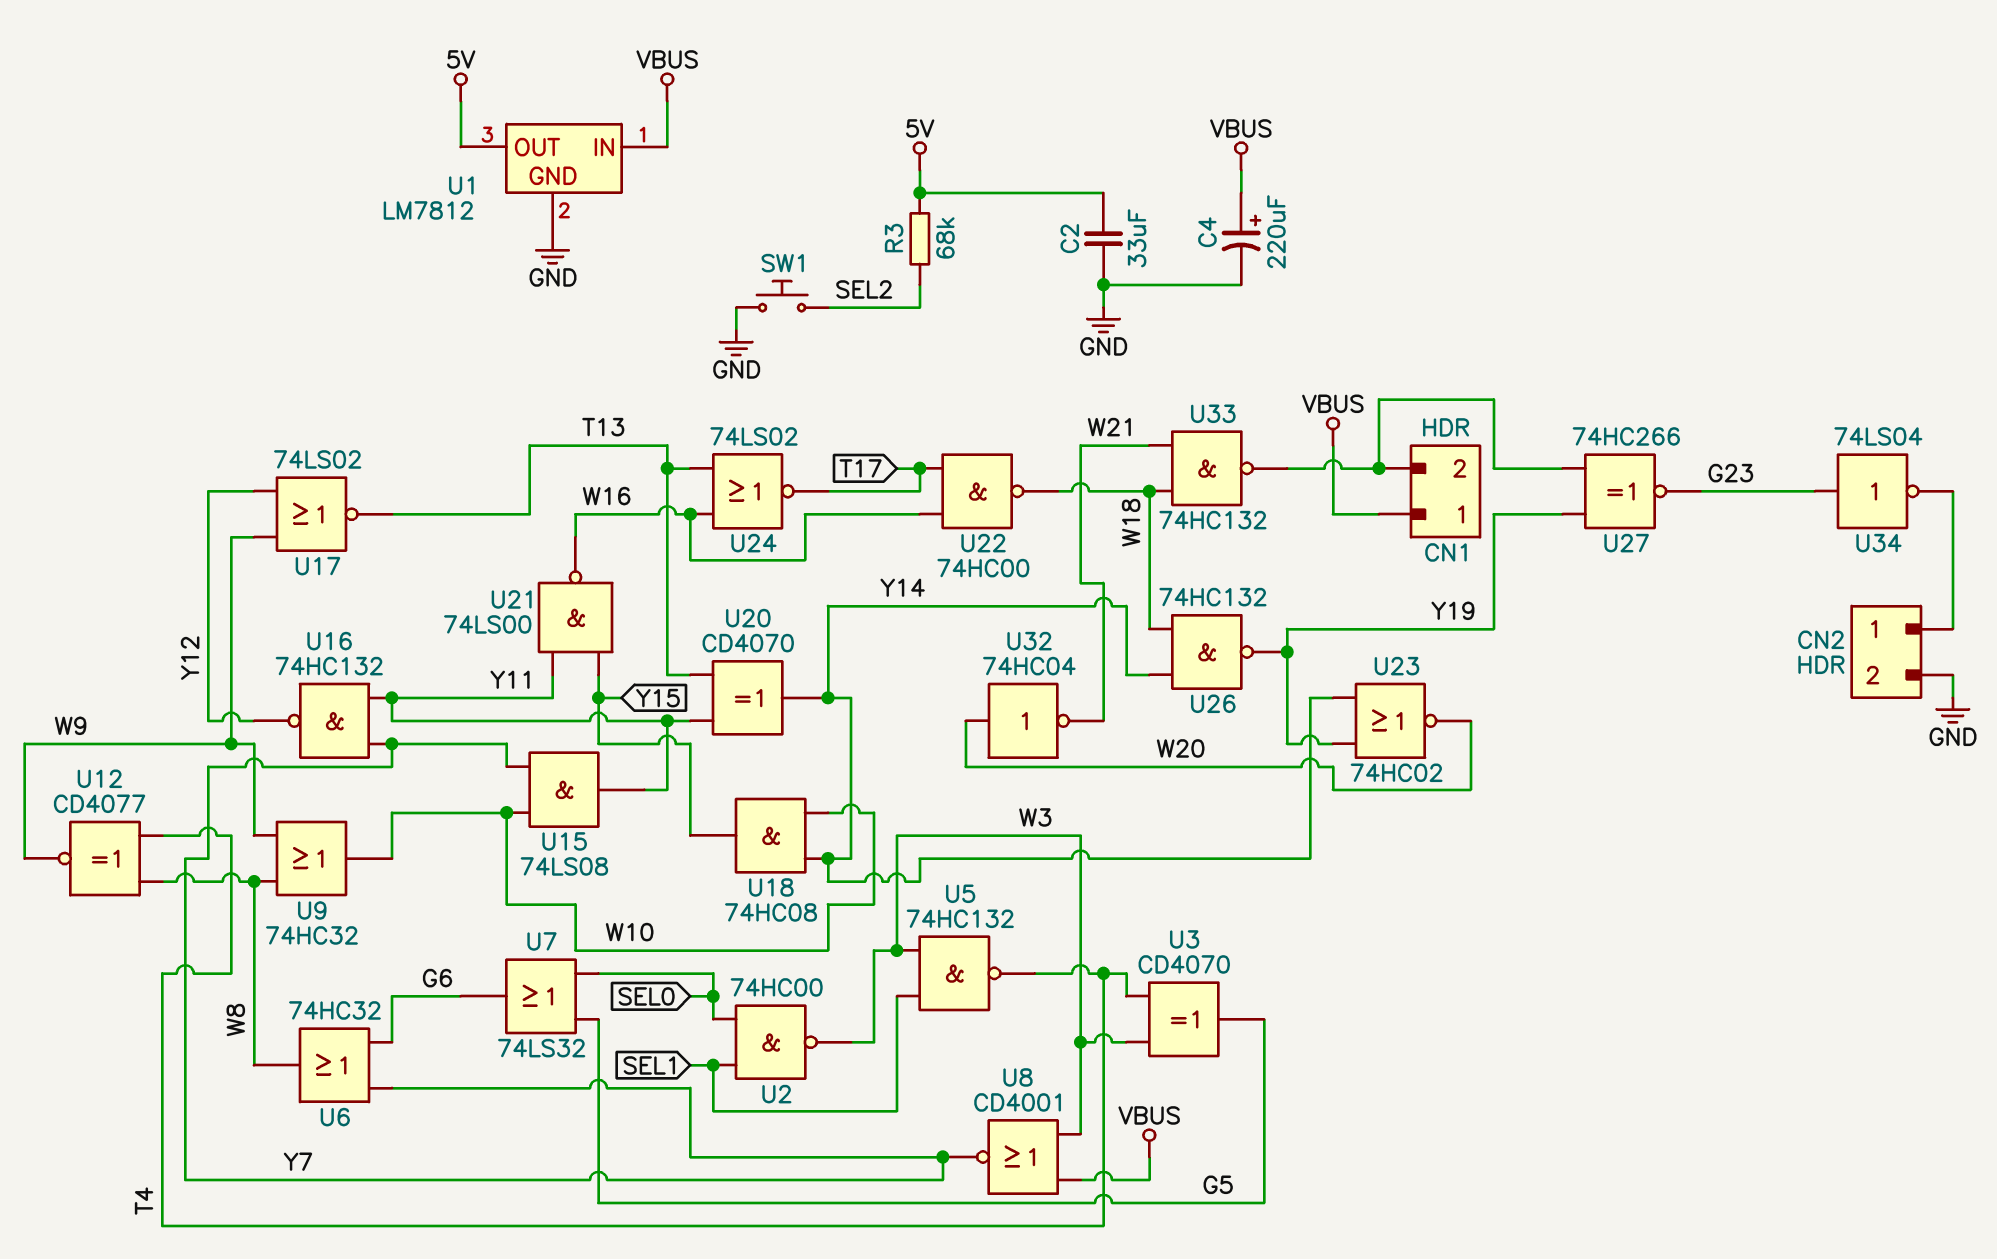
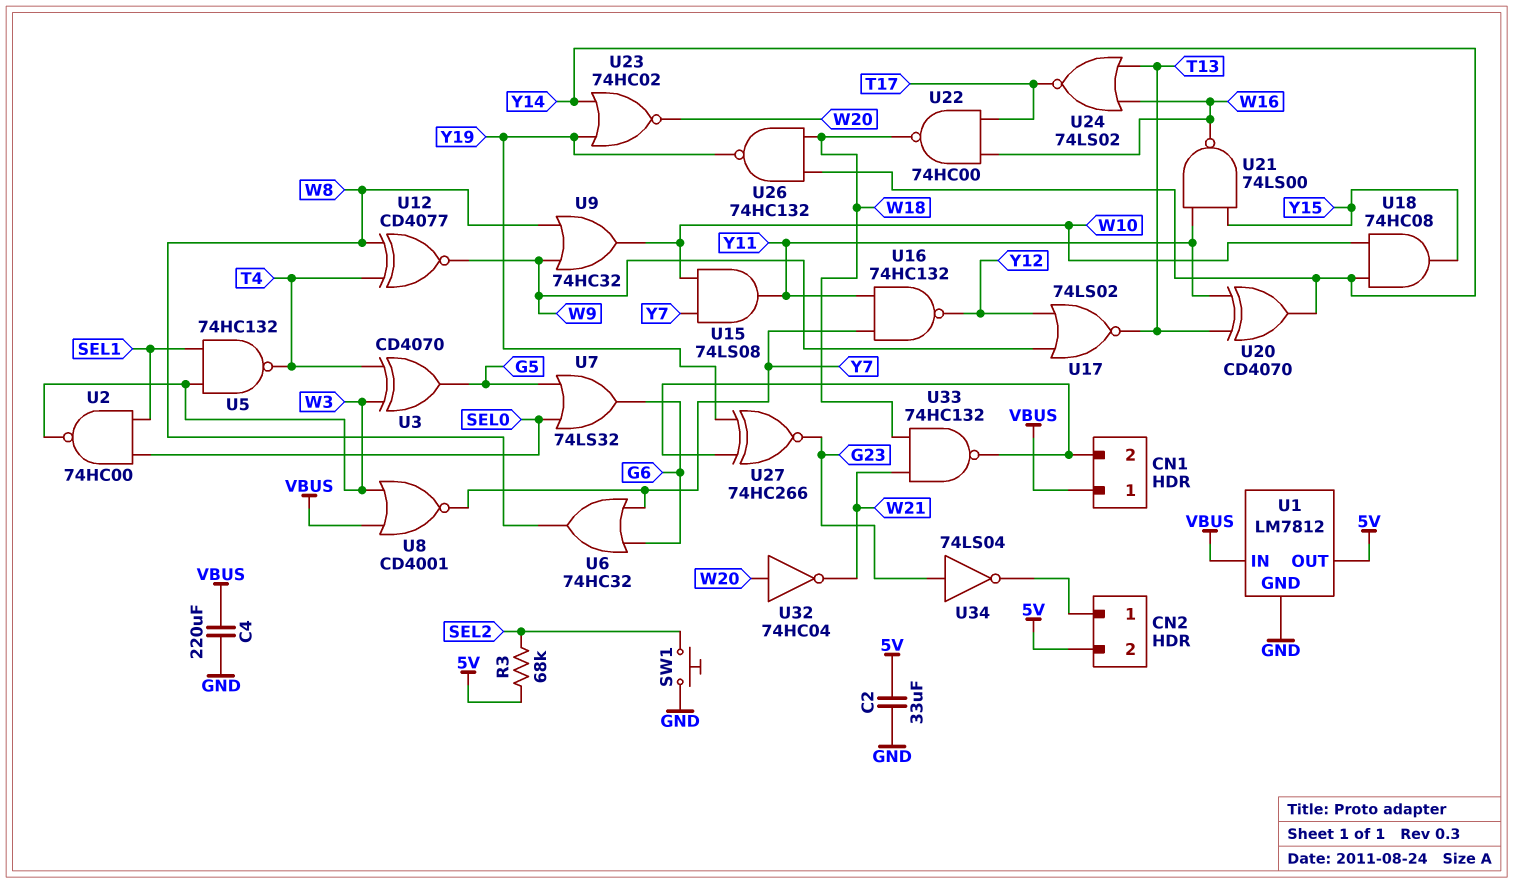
C4: 220uF (plus VBUS, minus GND) -> 220uF (GND, VBUS)
CN2 pin 2: GND -> 5V

